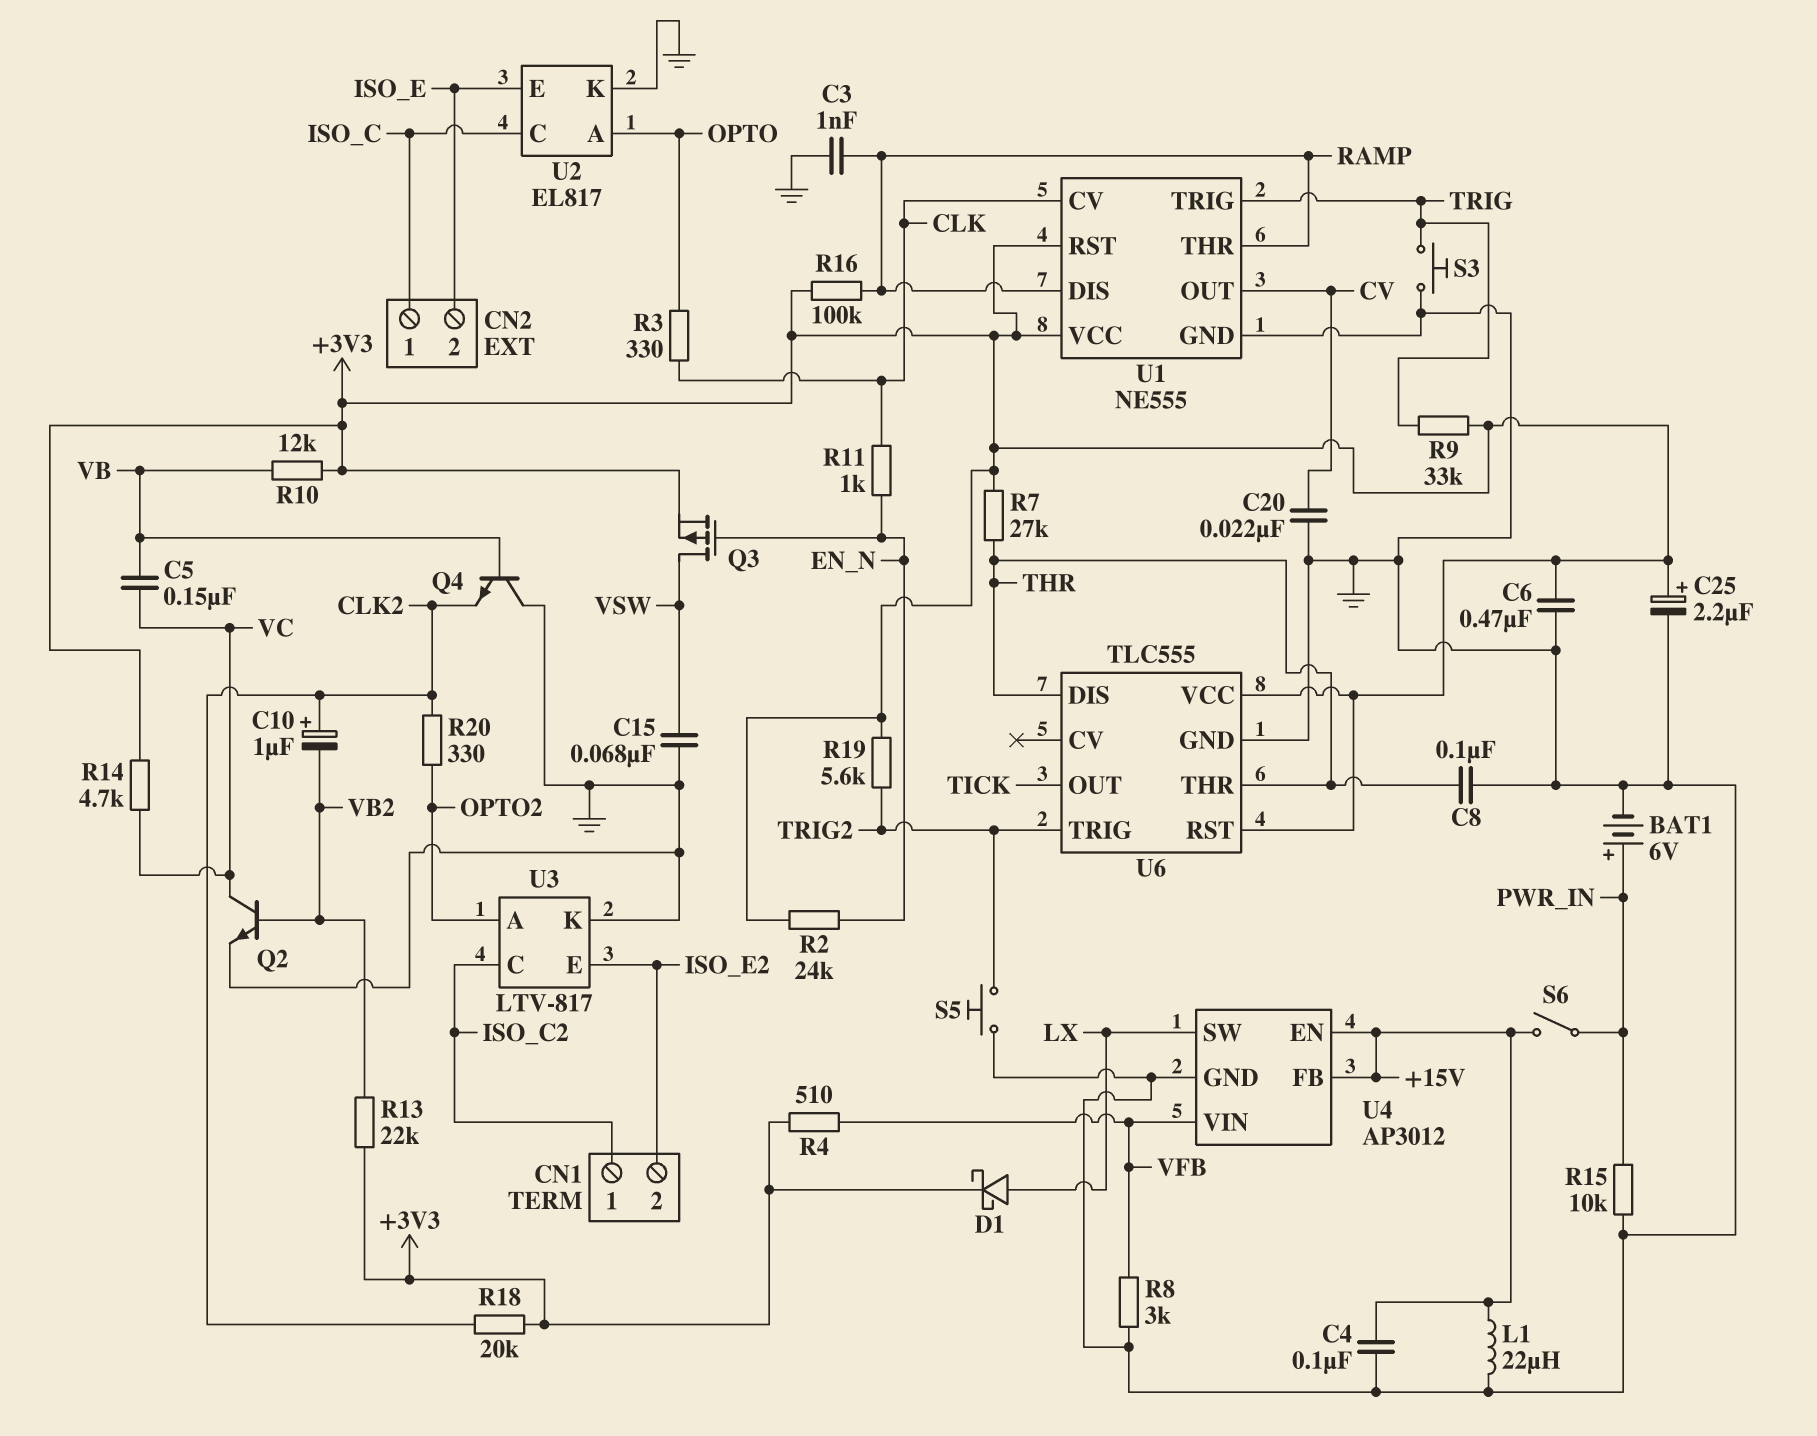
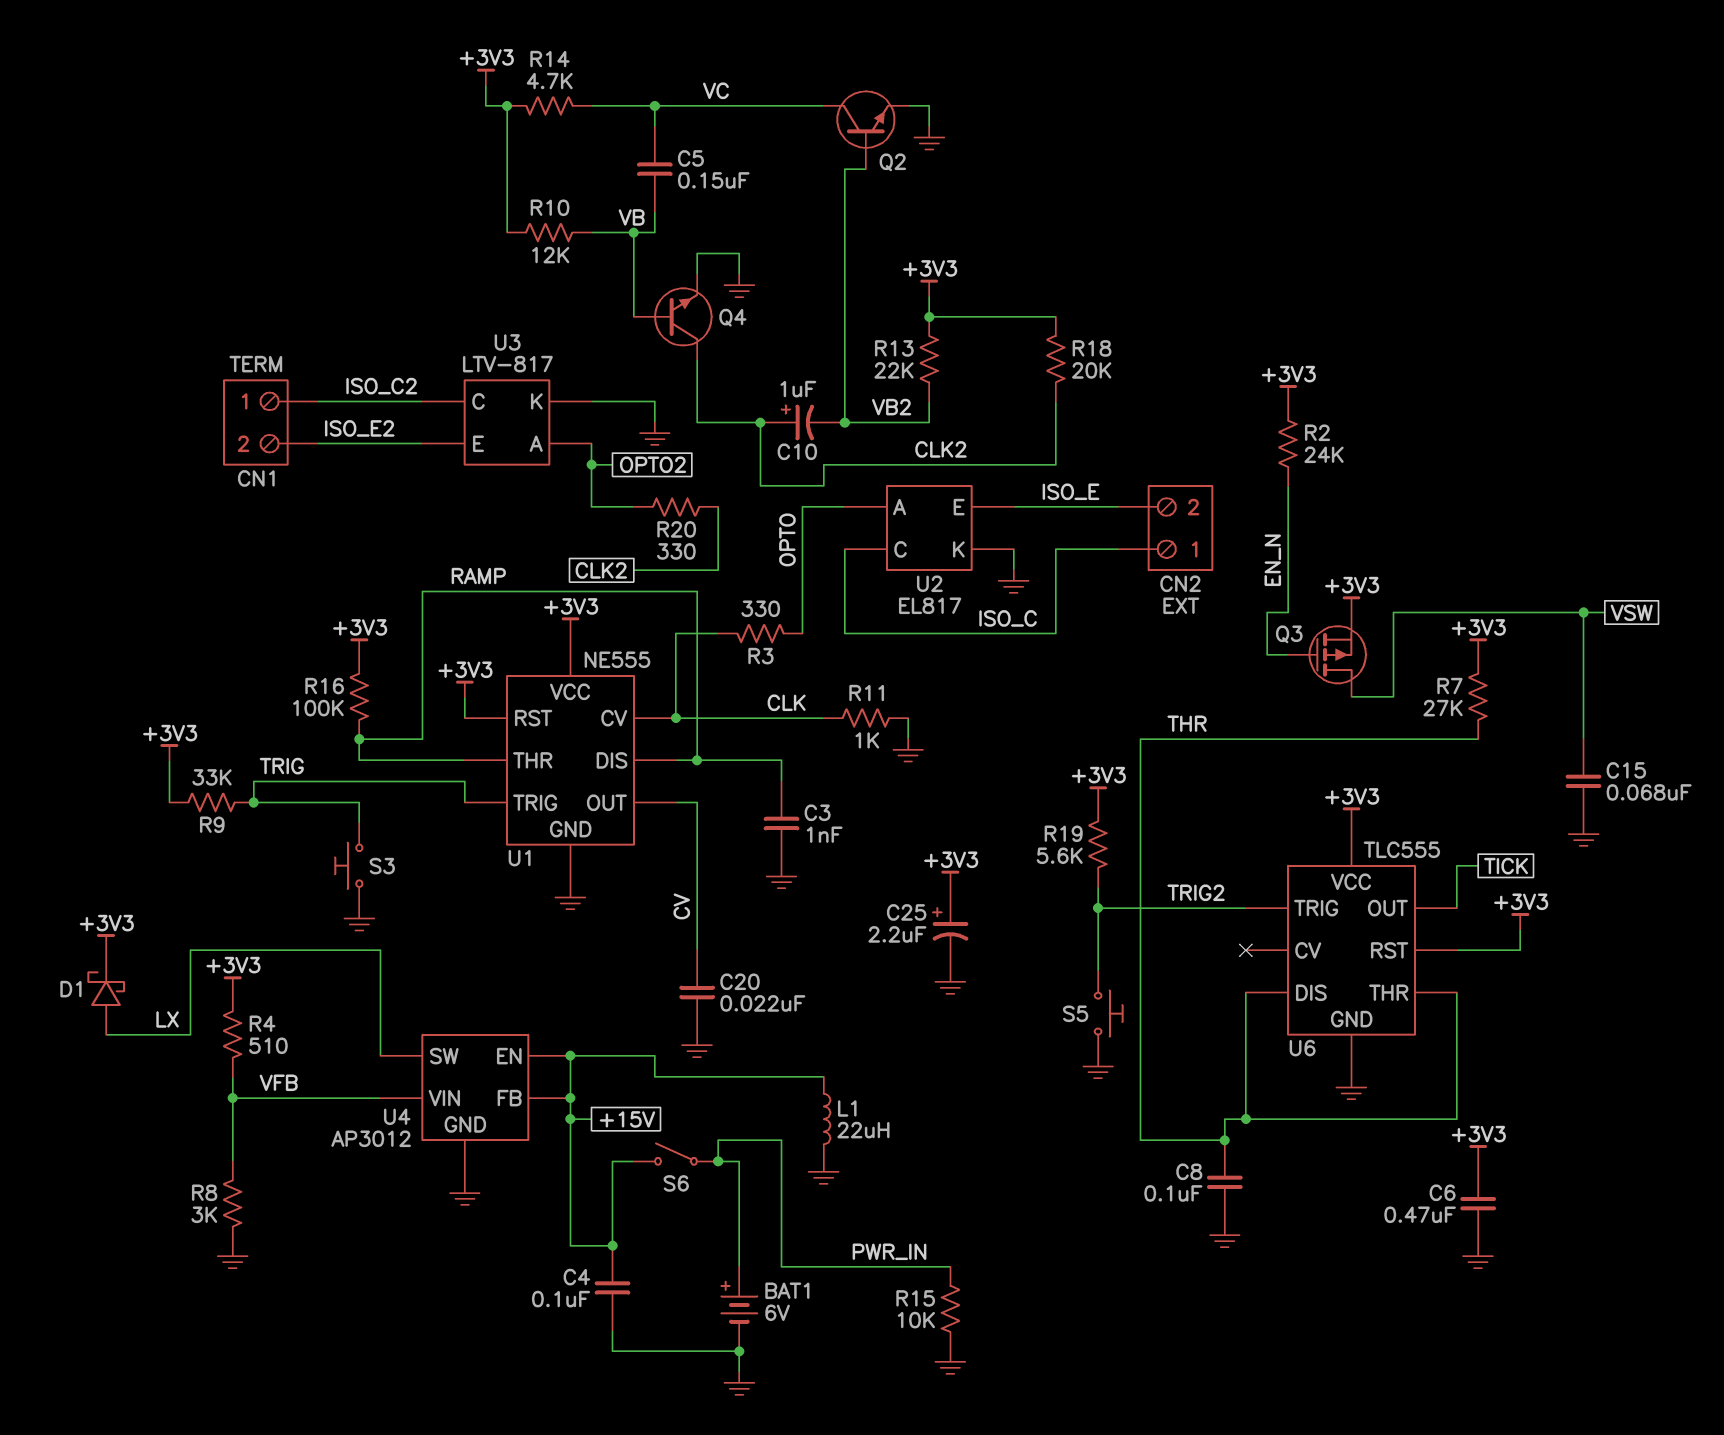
Q4: NPN (B VB, C GND, E CLK2) -> NPN (B VB, C CLK2, E GND)
R11: 1k (CLK, EN_N) -> 1k (CLK, GND)

